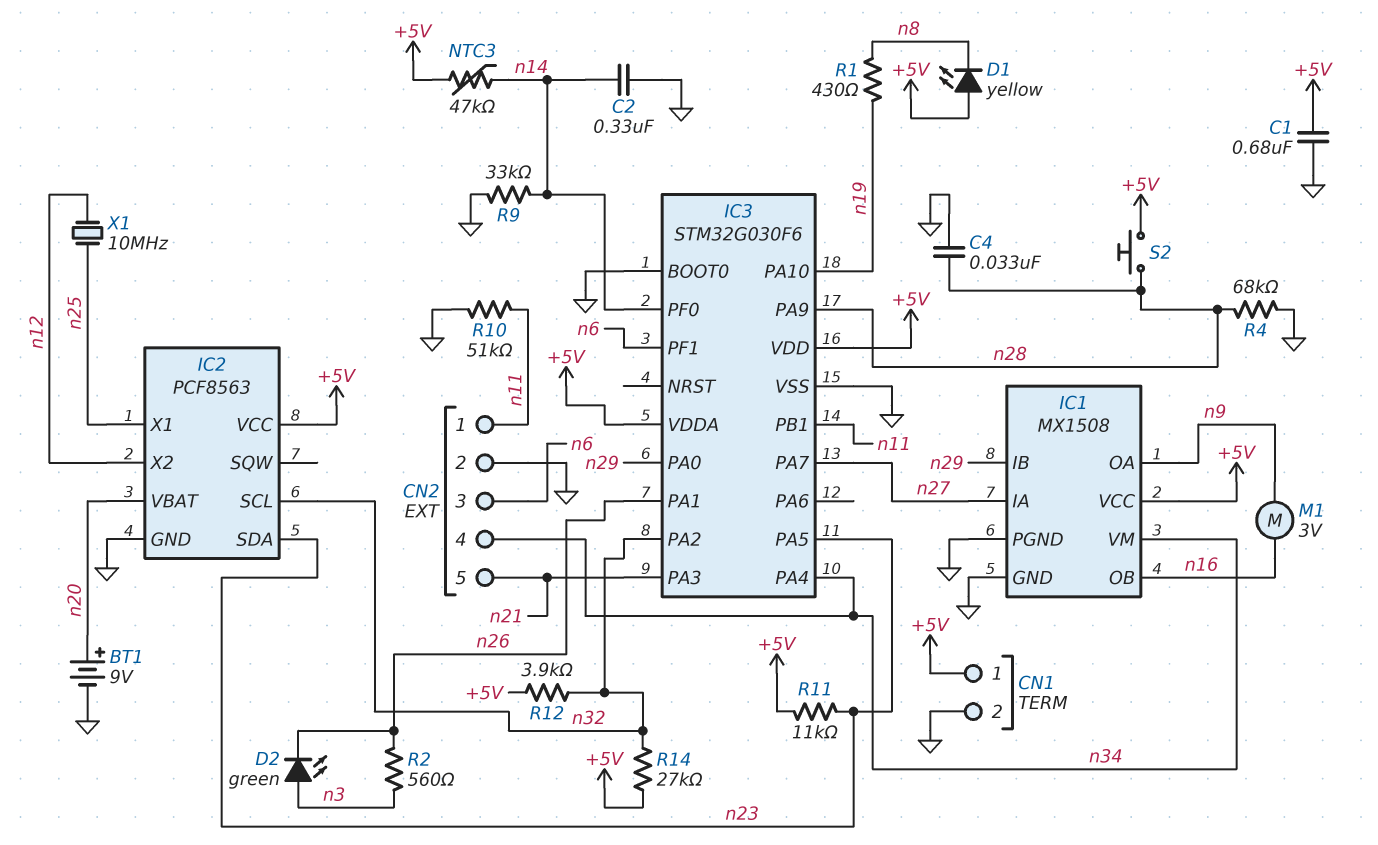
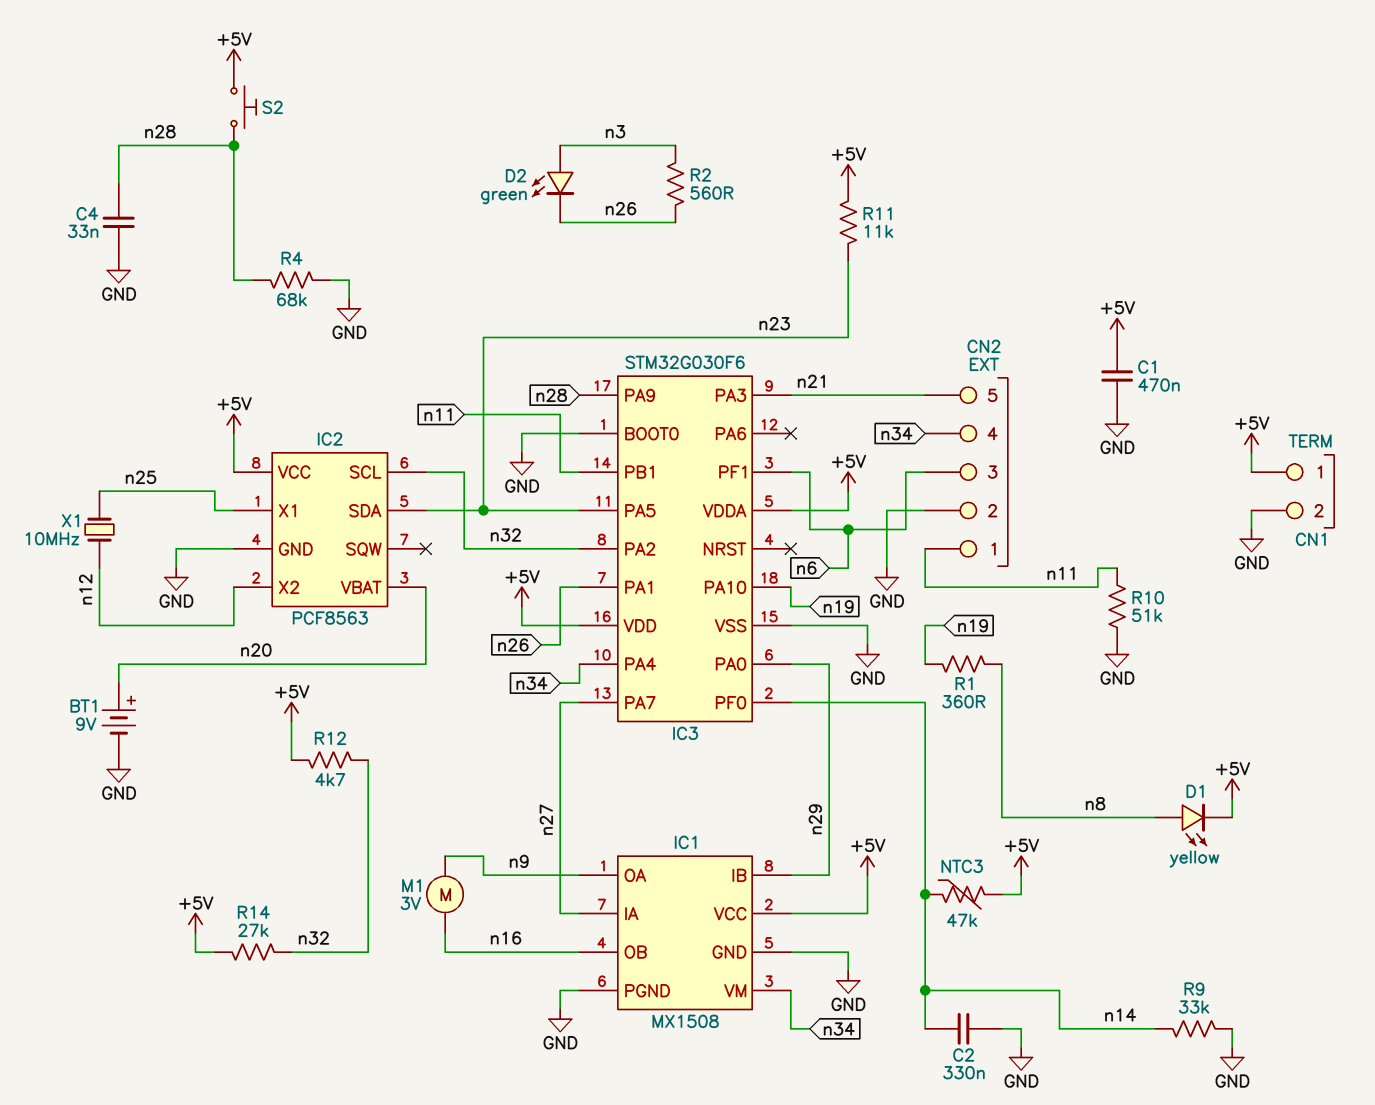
C1: 680nF (+5V, GND) -> 470nF (+5V, GND)
D1: LED yellow (A +5V, K n8) -> LED yellow (A n8, K +5V)
R1: 430 (n8, n19) -> 360 (n8, n19)
R12: 3.9k (+5V, n32) -> 4.7k (+5V, n32)

